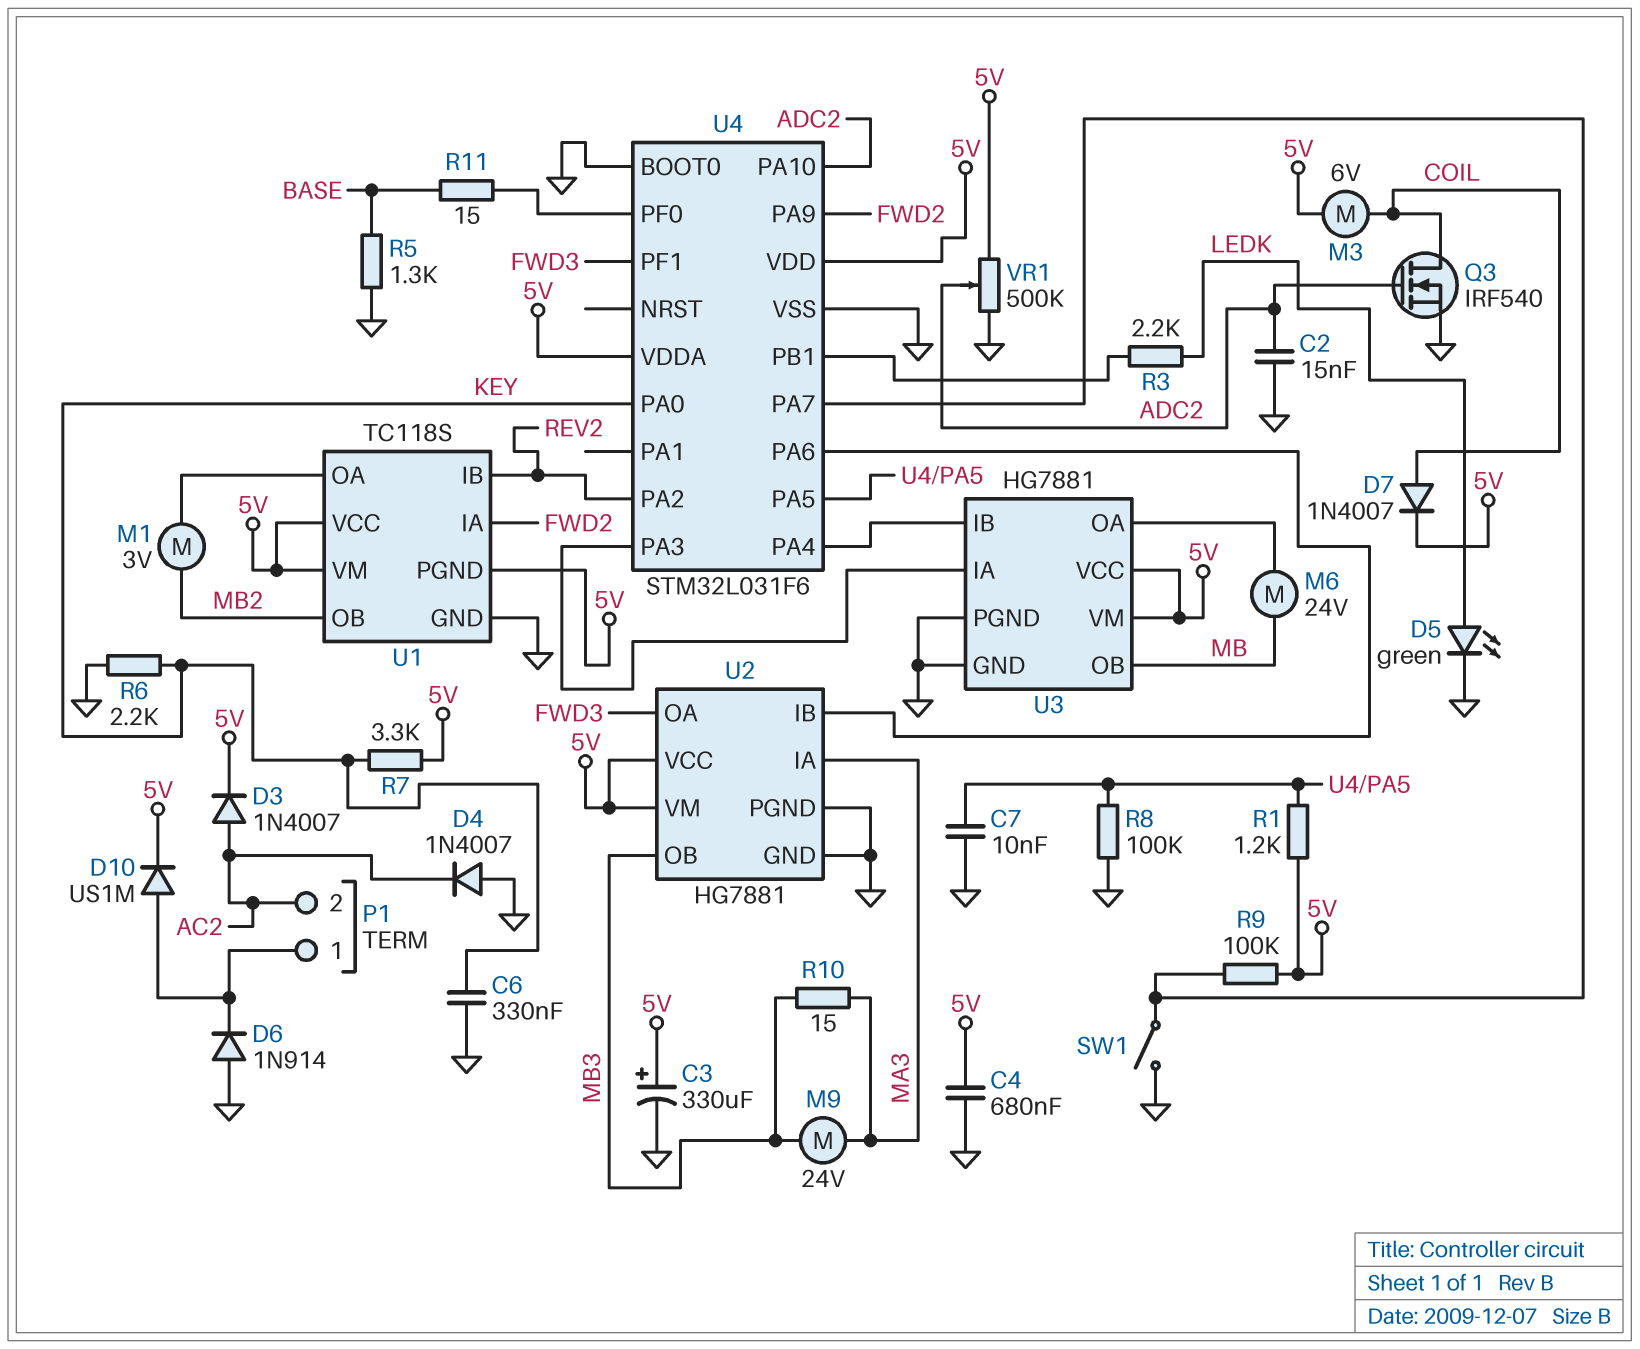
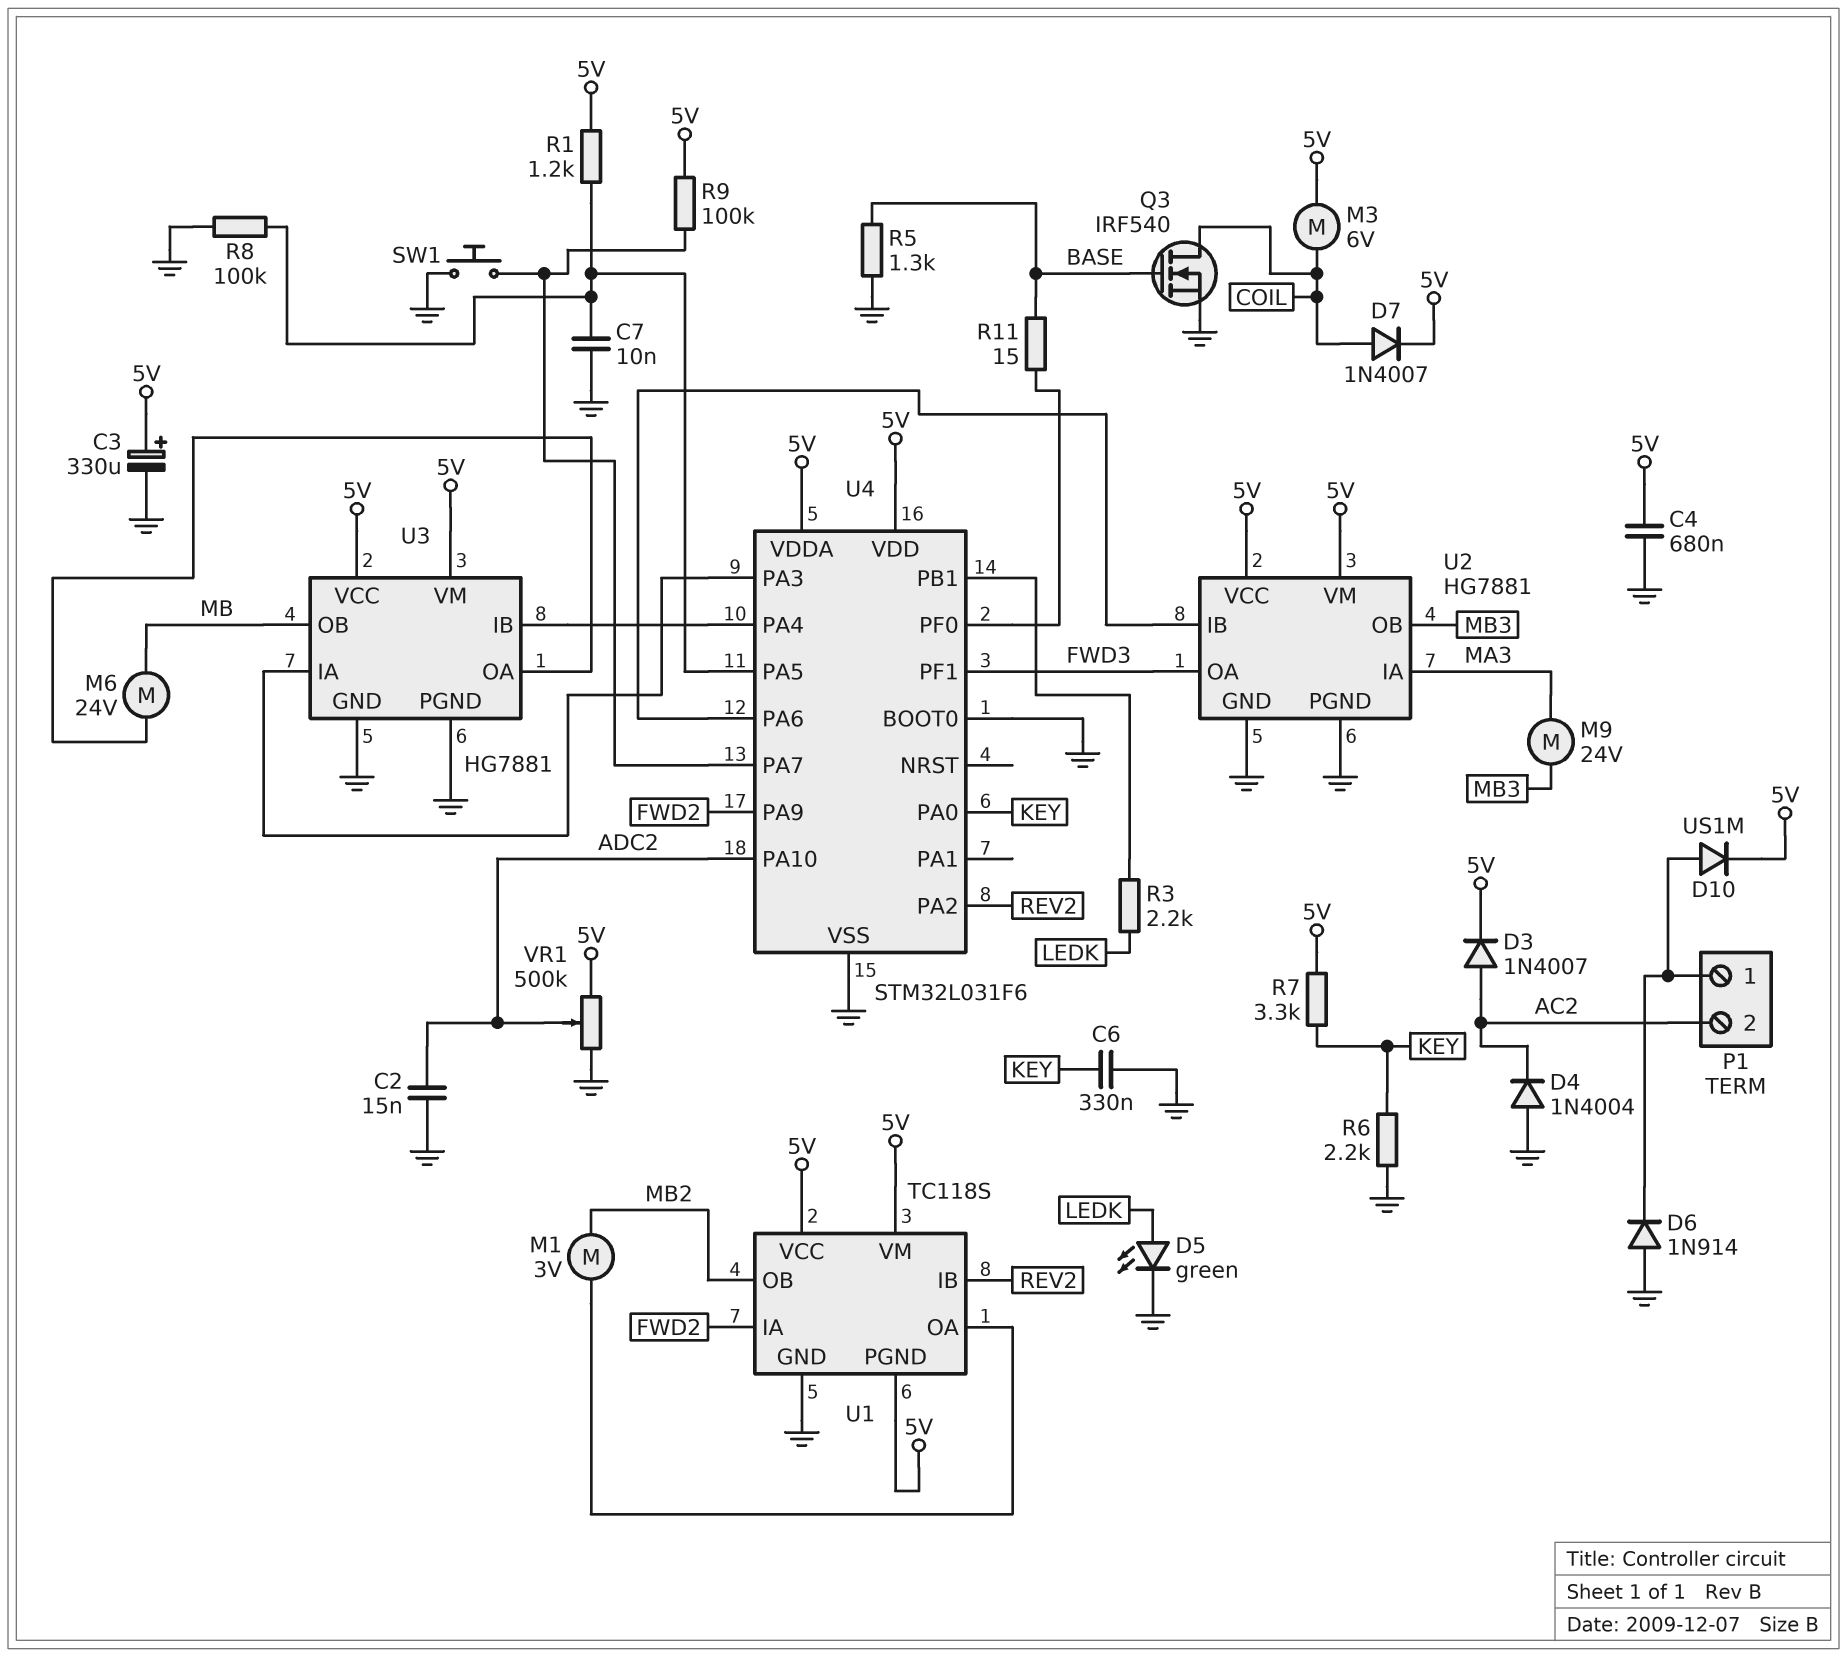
D4: diode 1N4007 (A GND, K AC2) -> diode 1N4004 (A GND, K AC2)
Q3: NMOS IRF540 (G ADC2, D COIL, S GND) -> NMOS IRF540 (G BASE, D COIL, S GND)
R10: 15 (MA3, MB3) -> none
SW1: switch (GND, U4/PA7) -> button (GND, U4/PA7)

